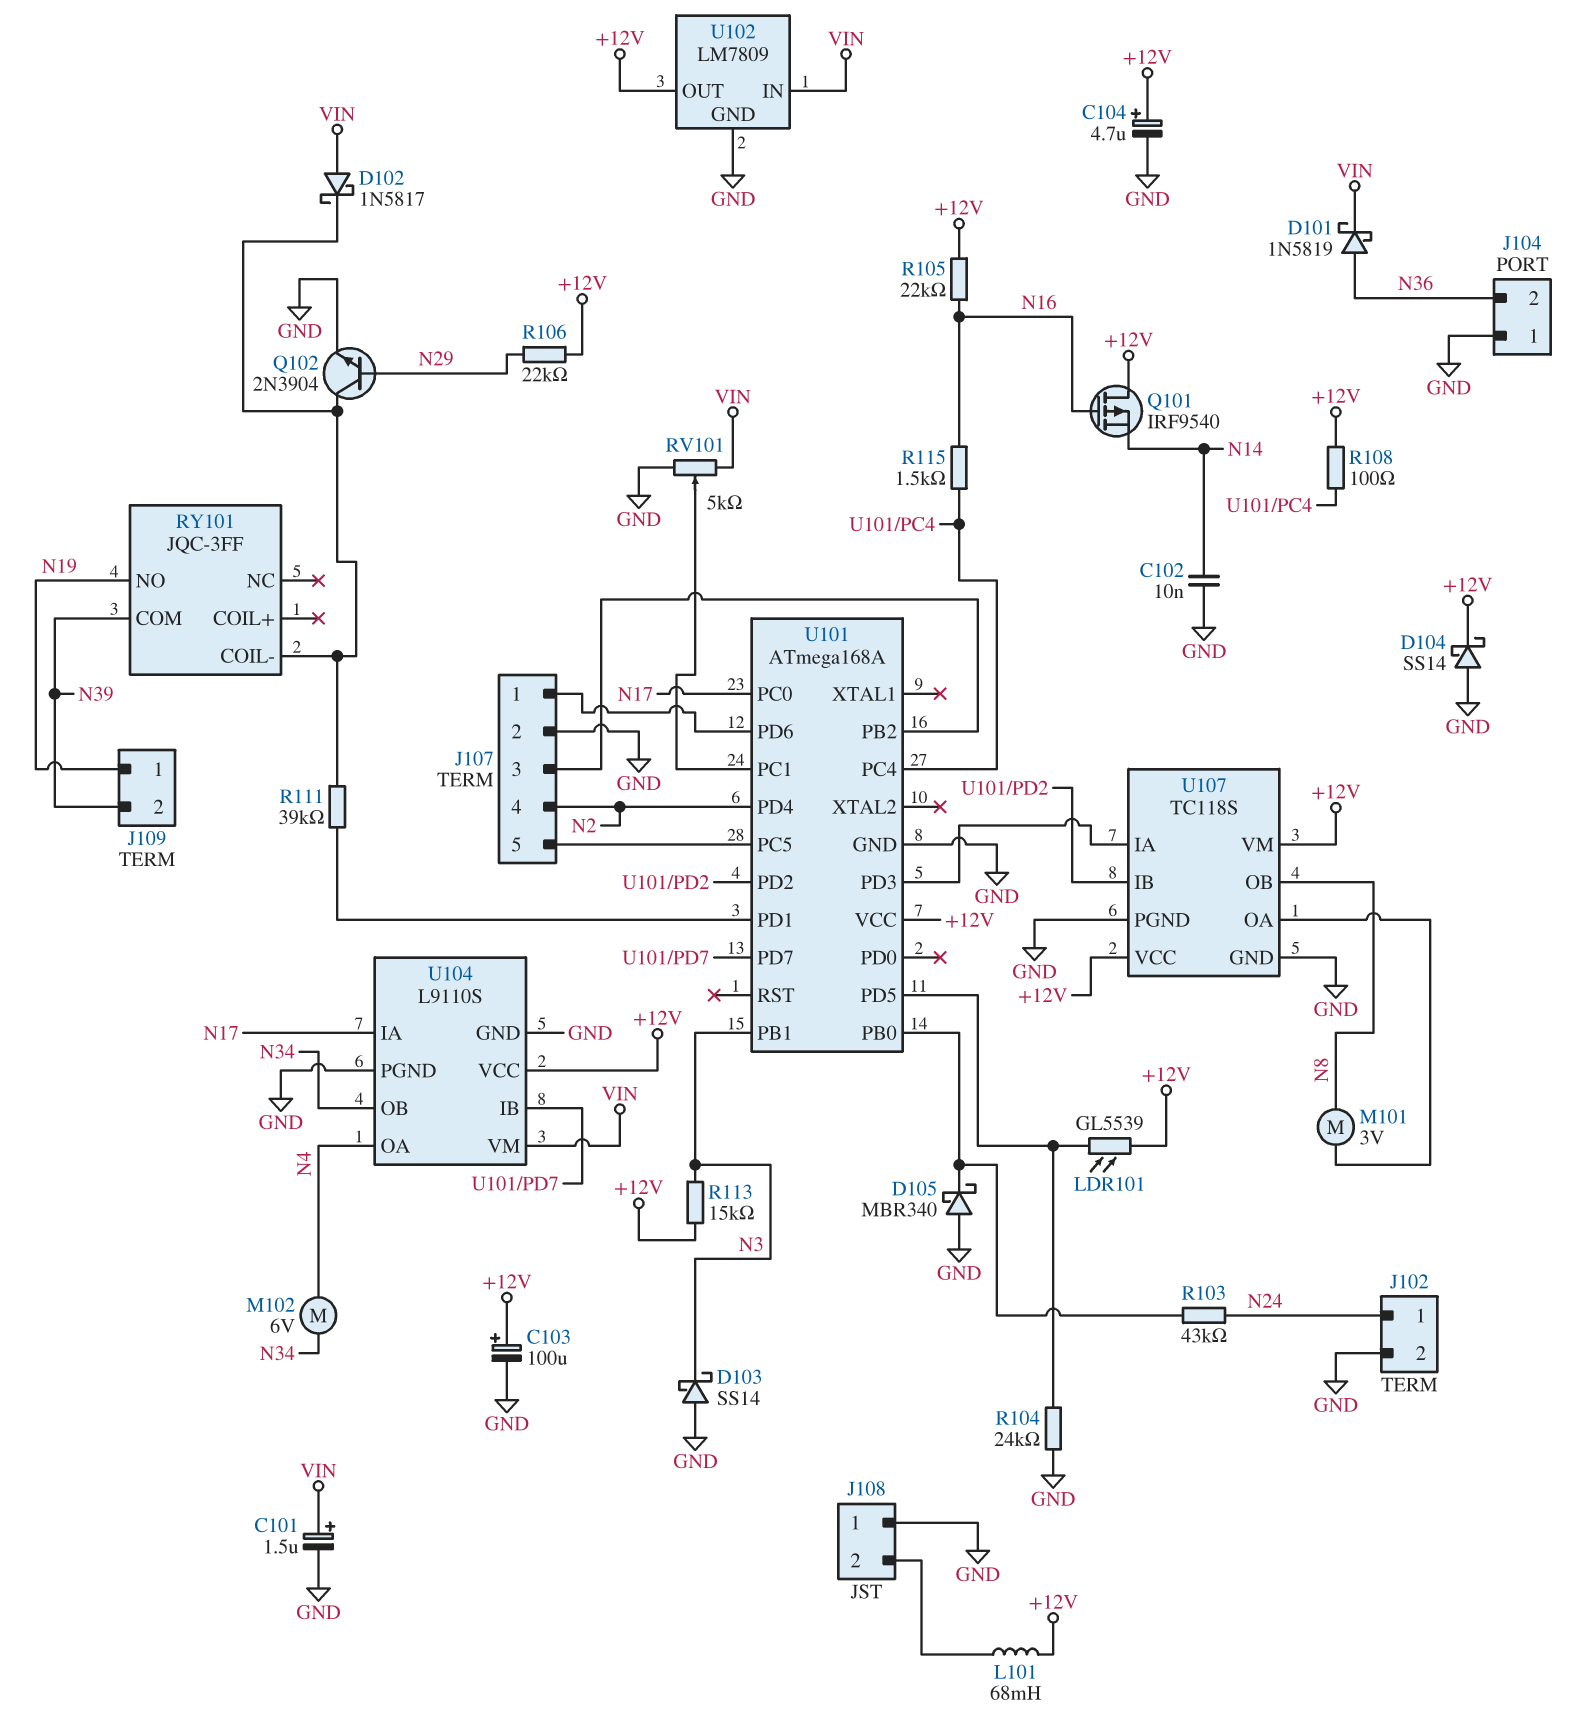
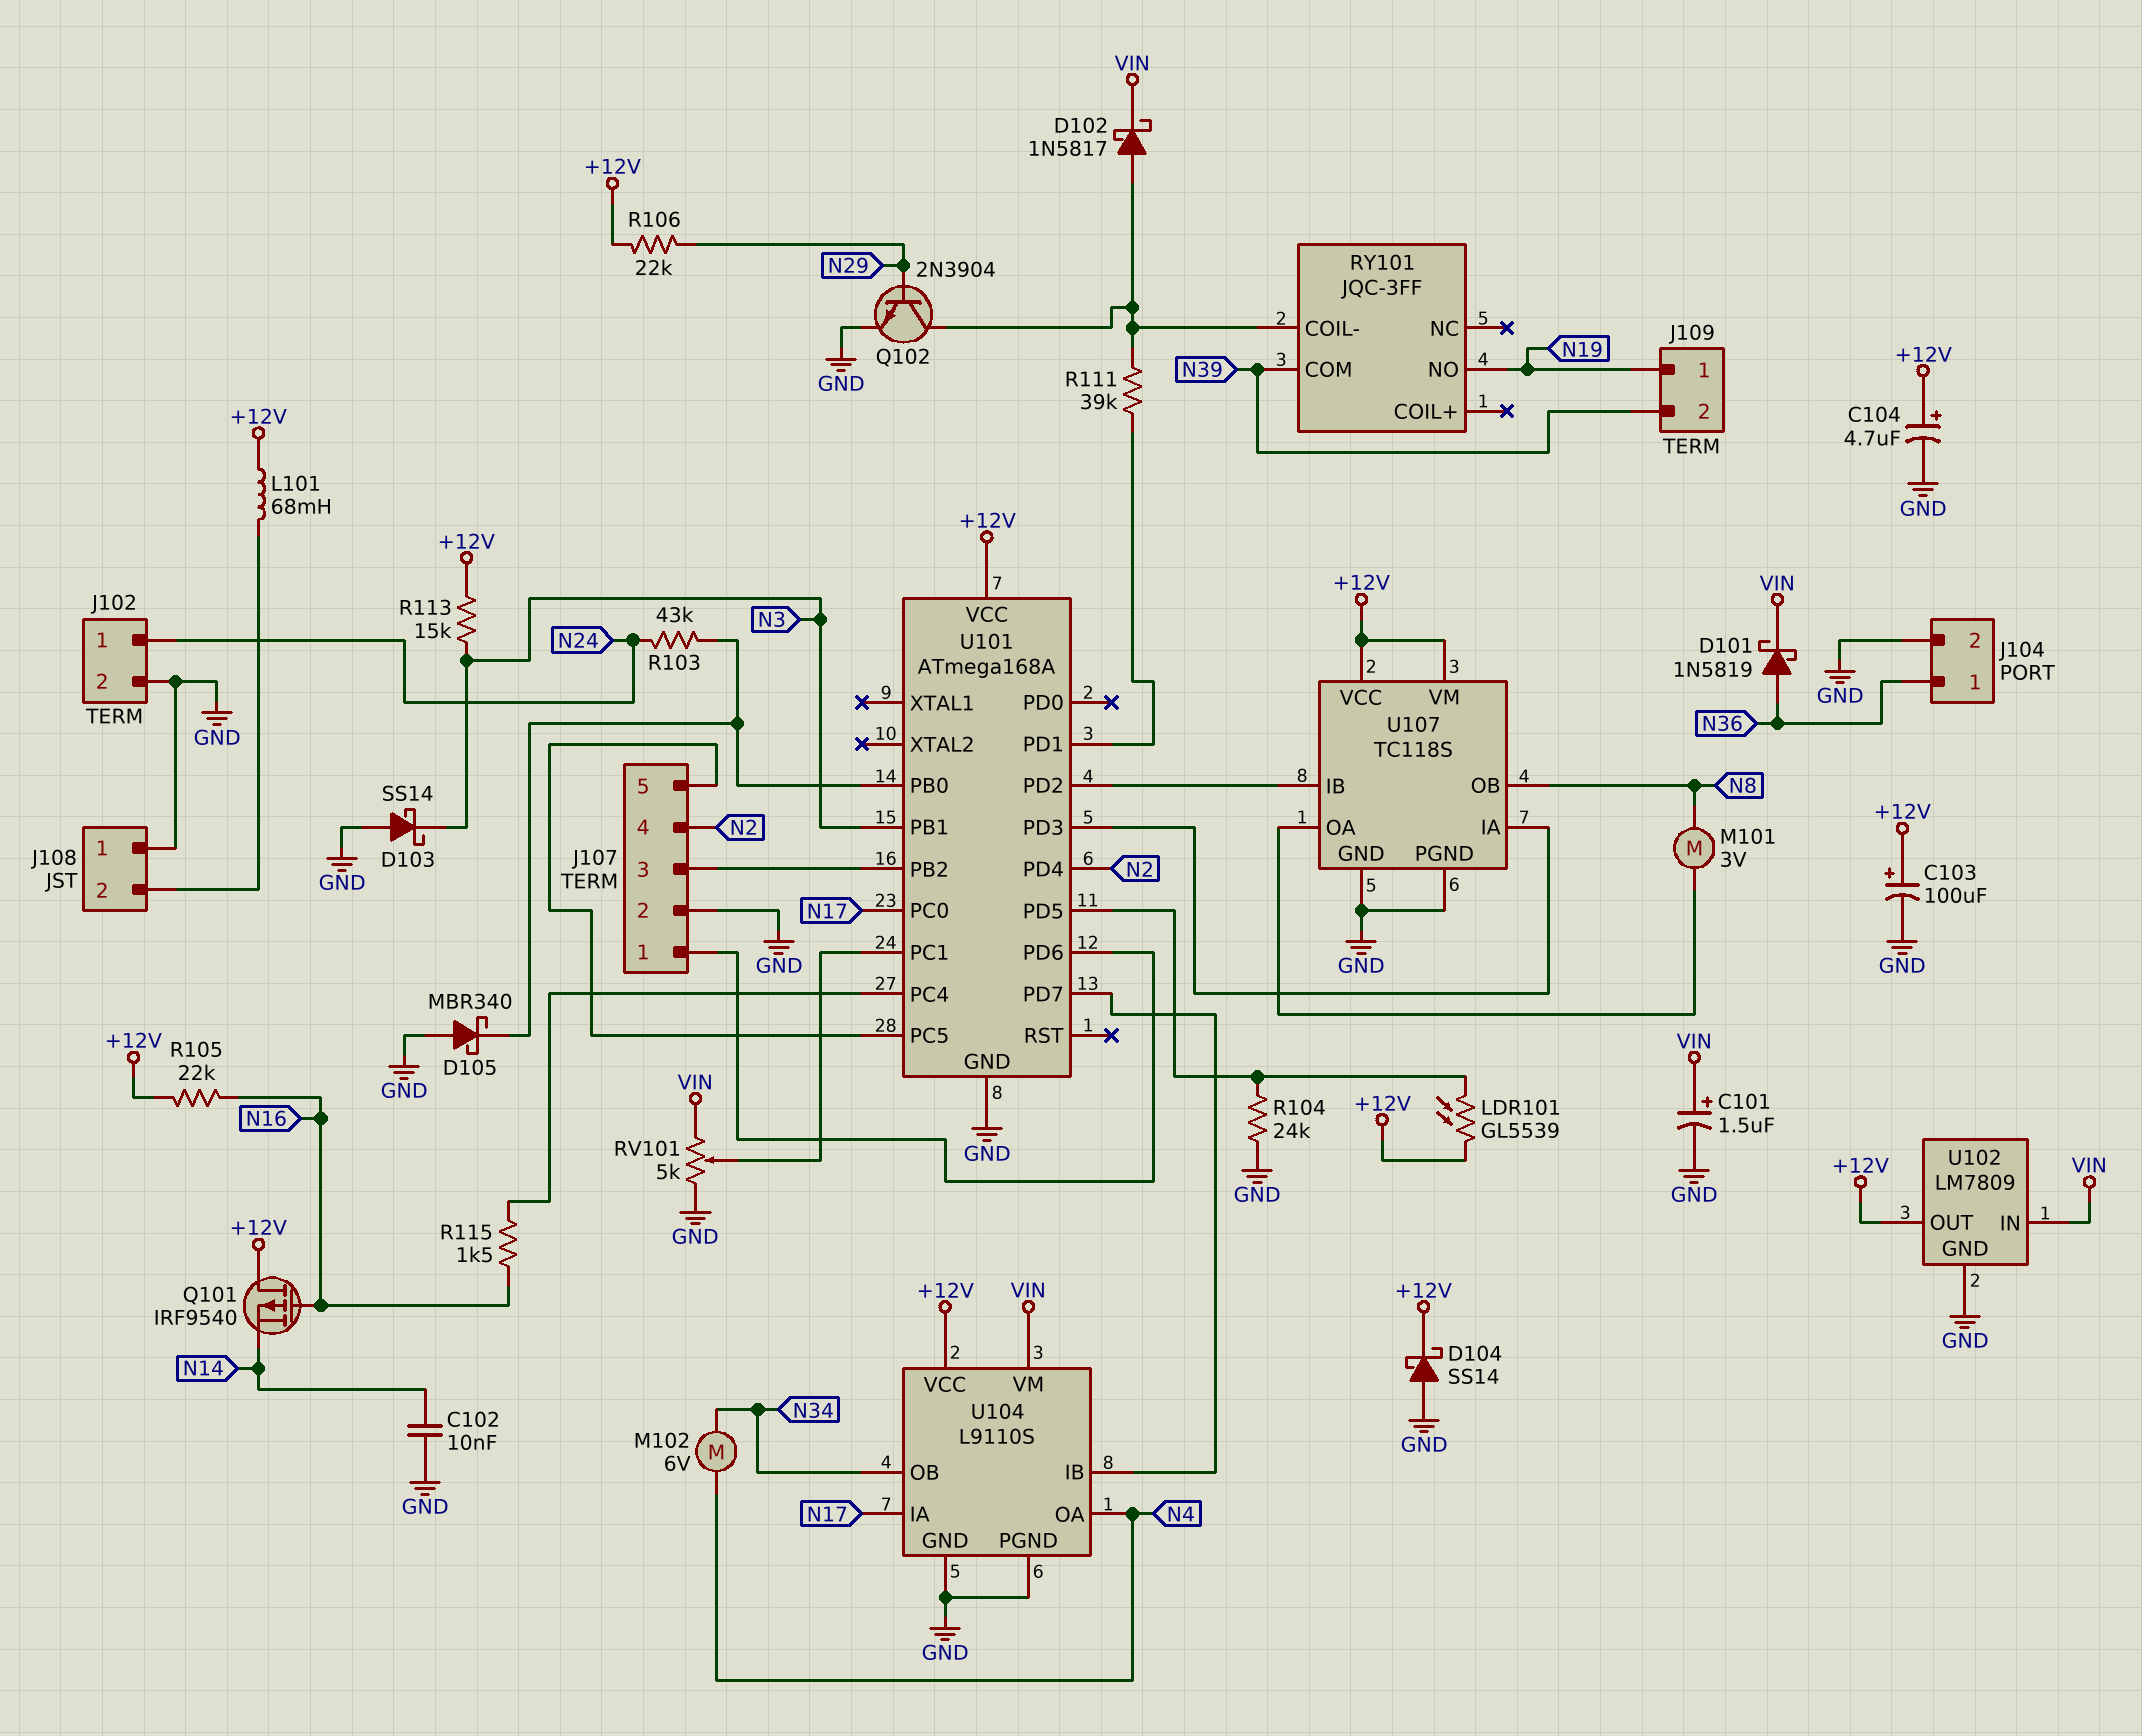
D102: schottky 1N5817 (A VIN, K RY101/COIL-) -> schottky 1N5817 (A RY101/COIL-, K VIN)
J104 pin 1: GND -> N36
J104 pin 2: N36 -> GND
R108: 100 (+12V, U101/PC4) -> none

